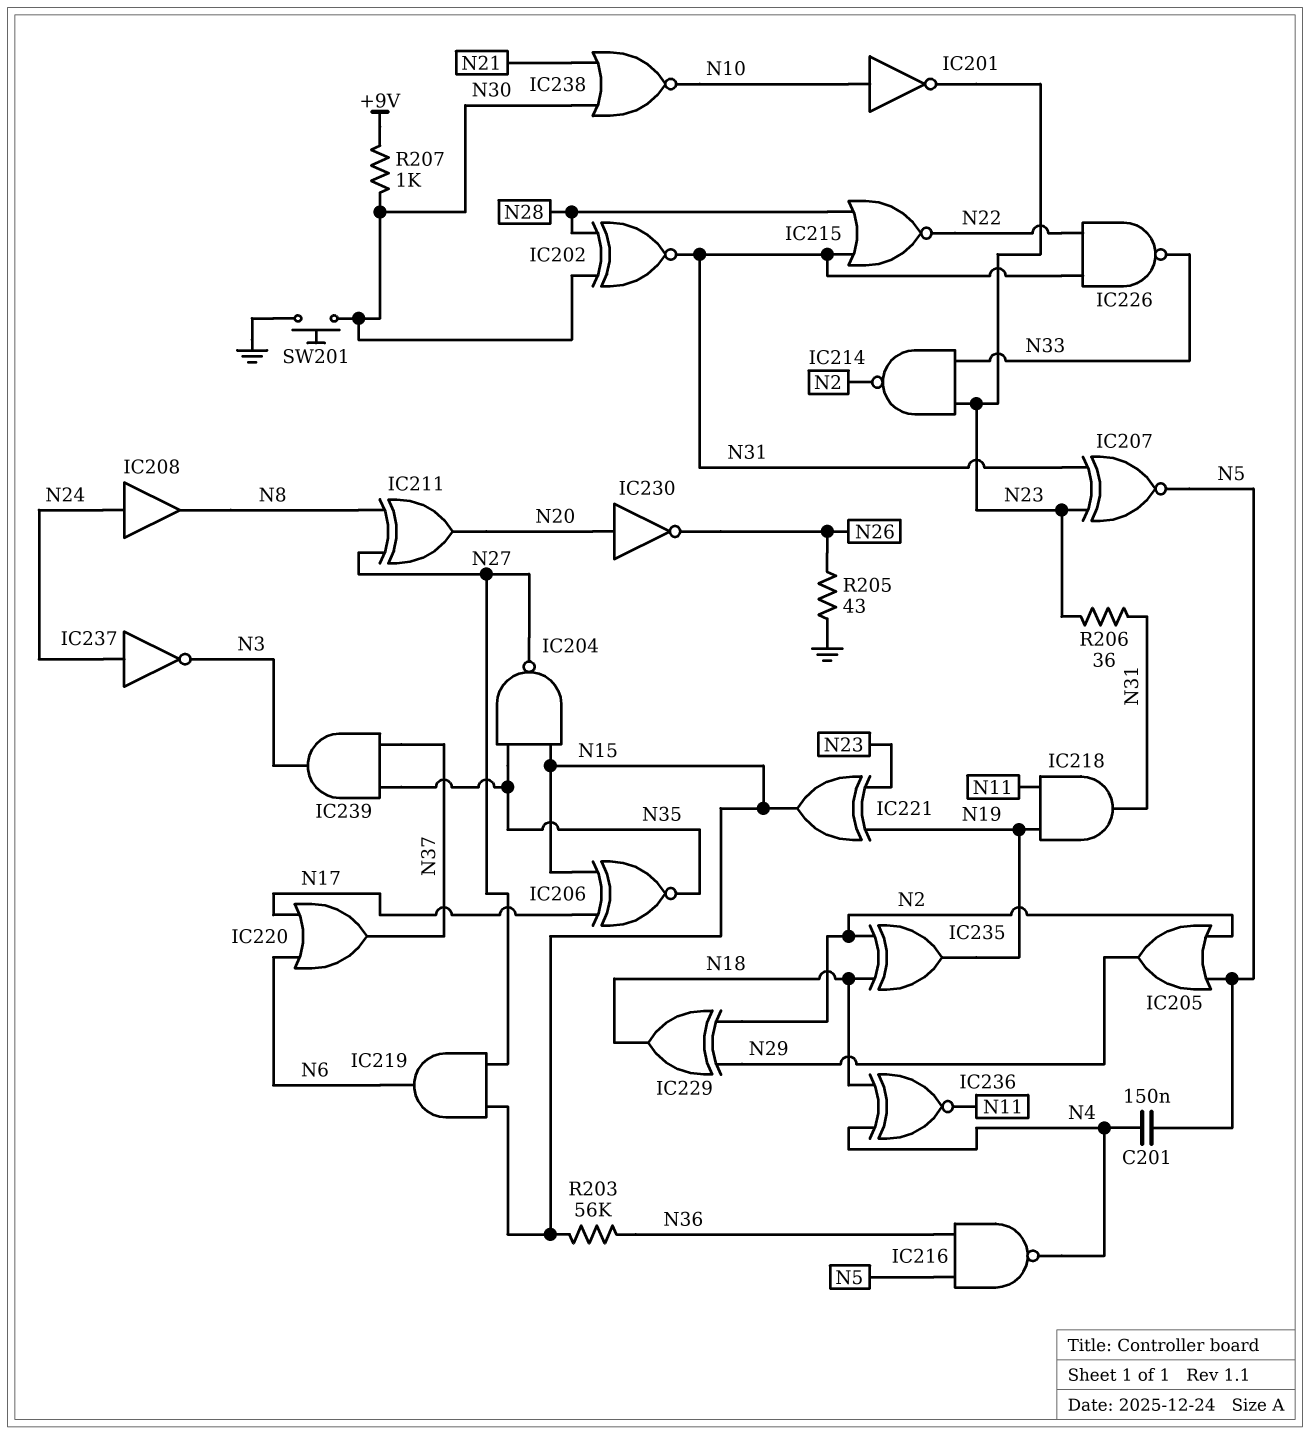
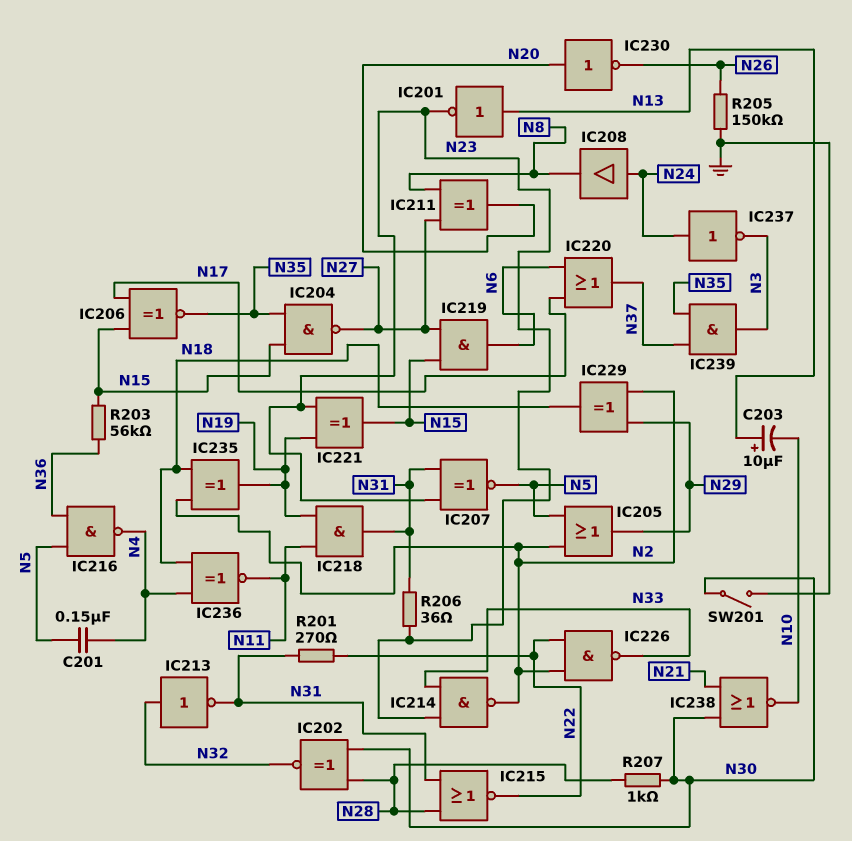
C203: none -> 10uF (plus N13, minus N10)
IC201: NOT (in N10, out N23) -> NOT (in N13, out N23)
IC202: XNOR (in N28, in N30, out N31) -> XNOR (in N28, in N30, out N32)
IC213: none -> NOT (in N32, out N31)
IC226: NAND (in N22, in N31, out N33) -> NAND (in N2, in N22, out N33)
R201: none -> 270 (N22, N31)
R205: 43 (GND, N26) -> 150k (GND, N26)
R207: 1k (+9V, N30) -> 1k (N28, N30)
SW201: button (GND, N30) -> switch (GND, N30)

